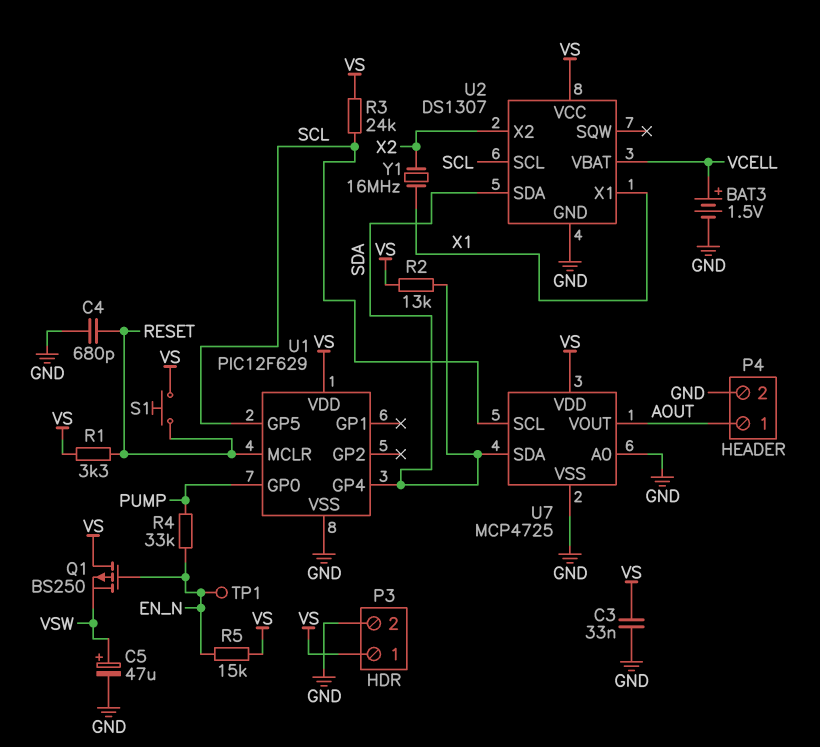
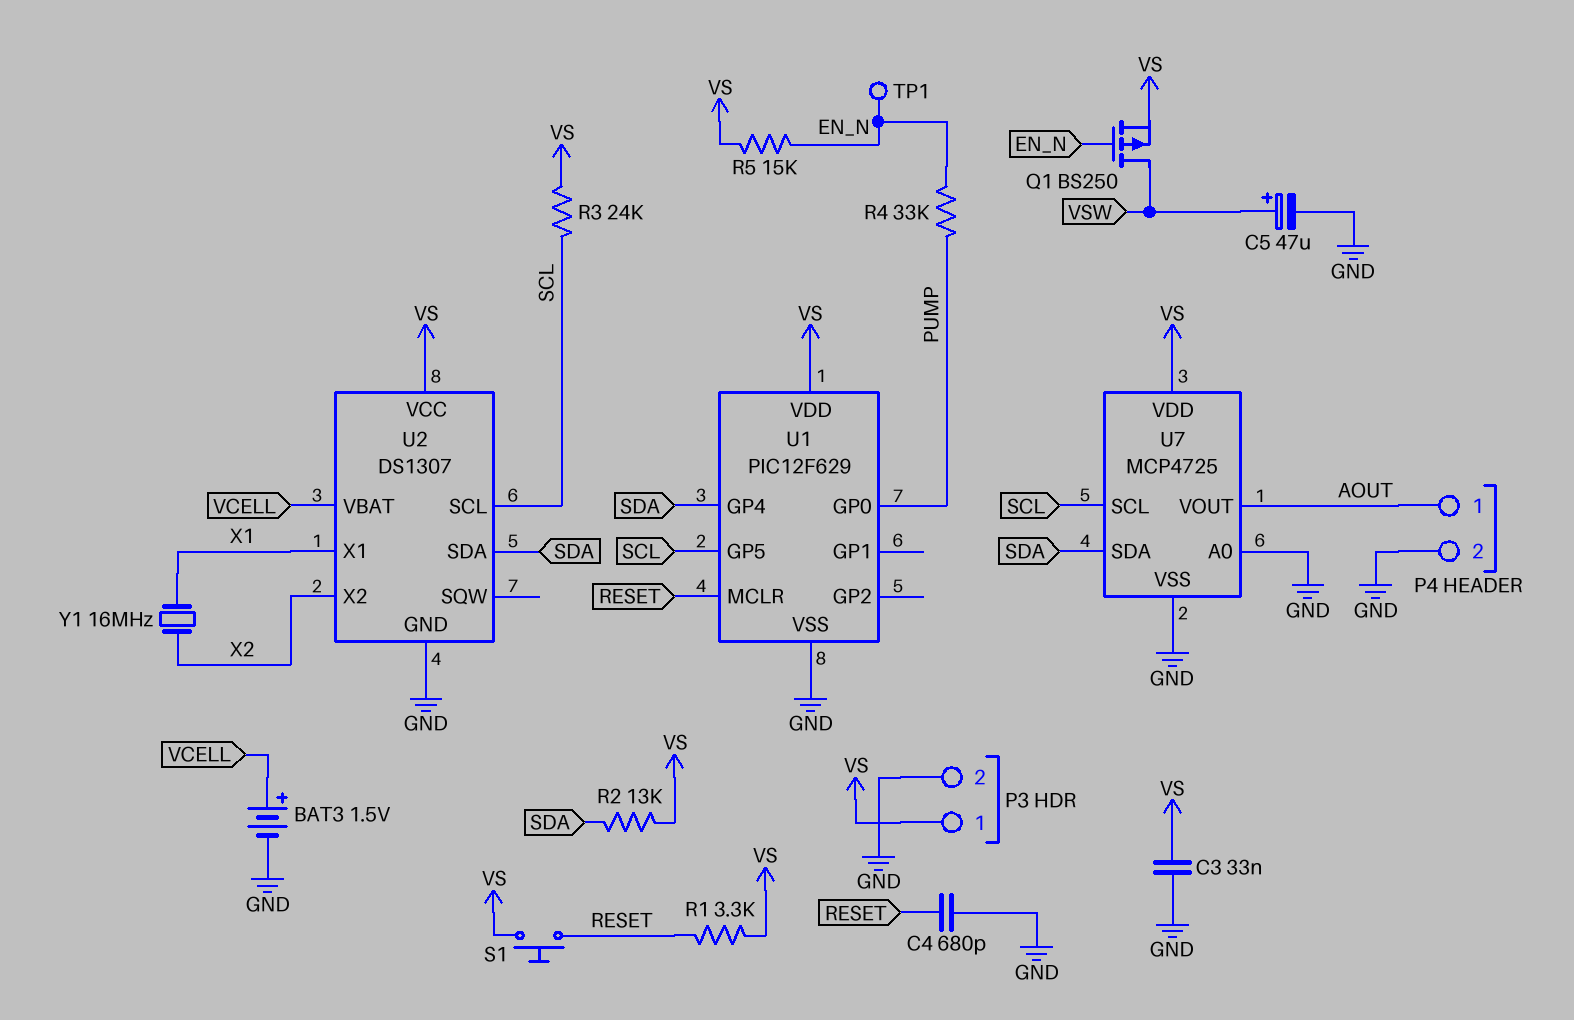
Q1: PMOS BS250 (G EN_N, D VS, S VSW) -> PMOS BS250 (G EN_N, D VSW, S VS)

